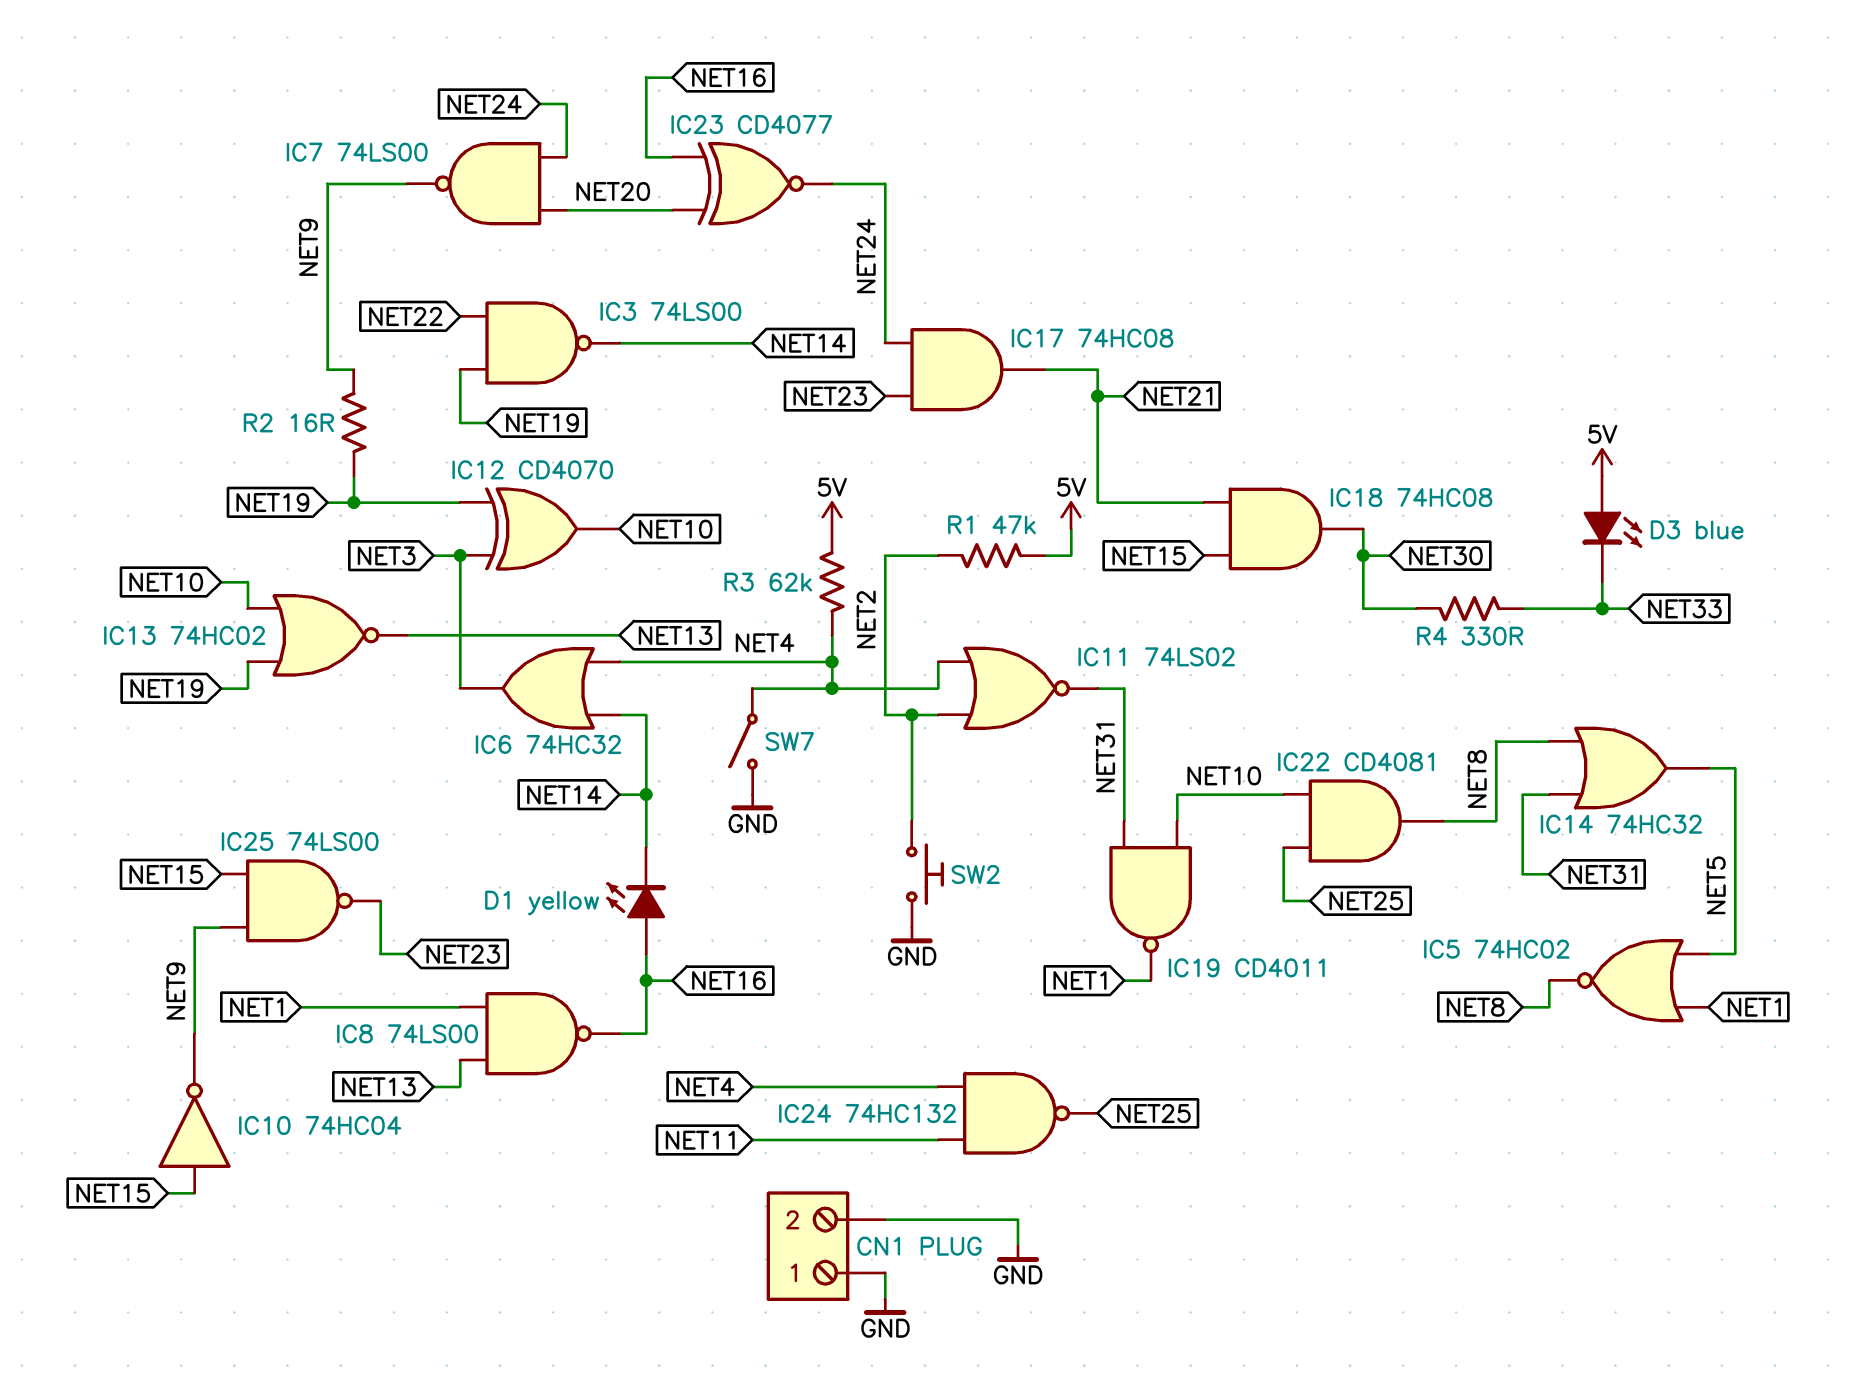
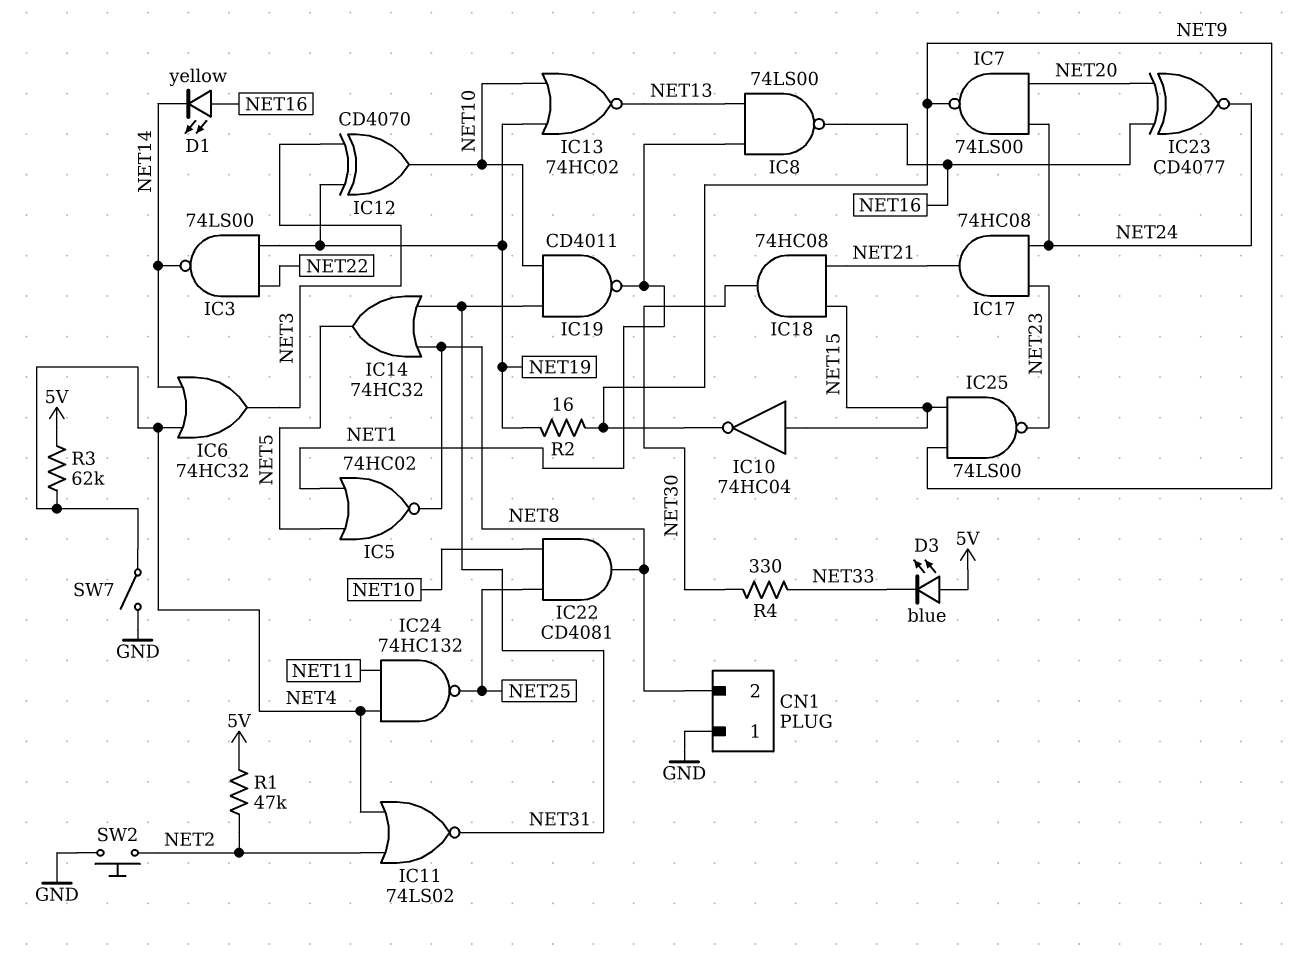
CN1 pin 2: GND -> NET8

